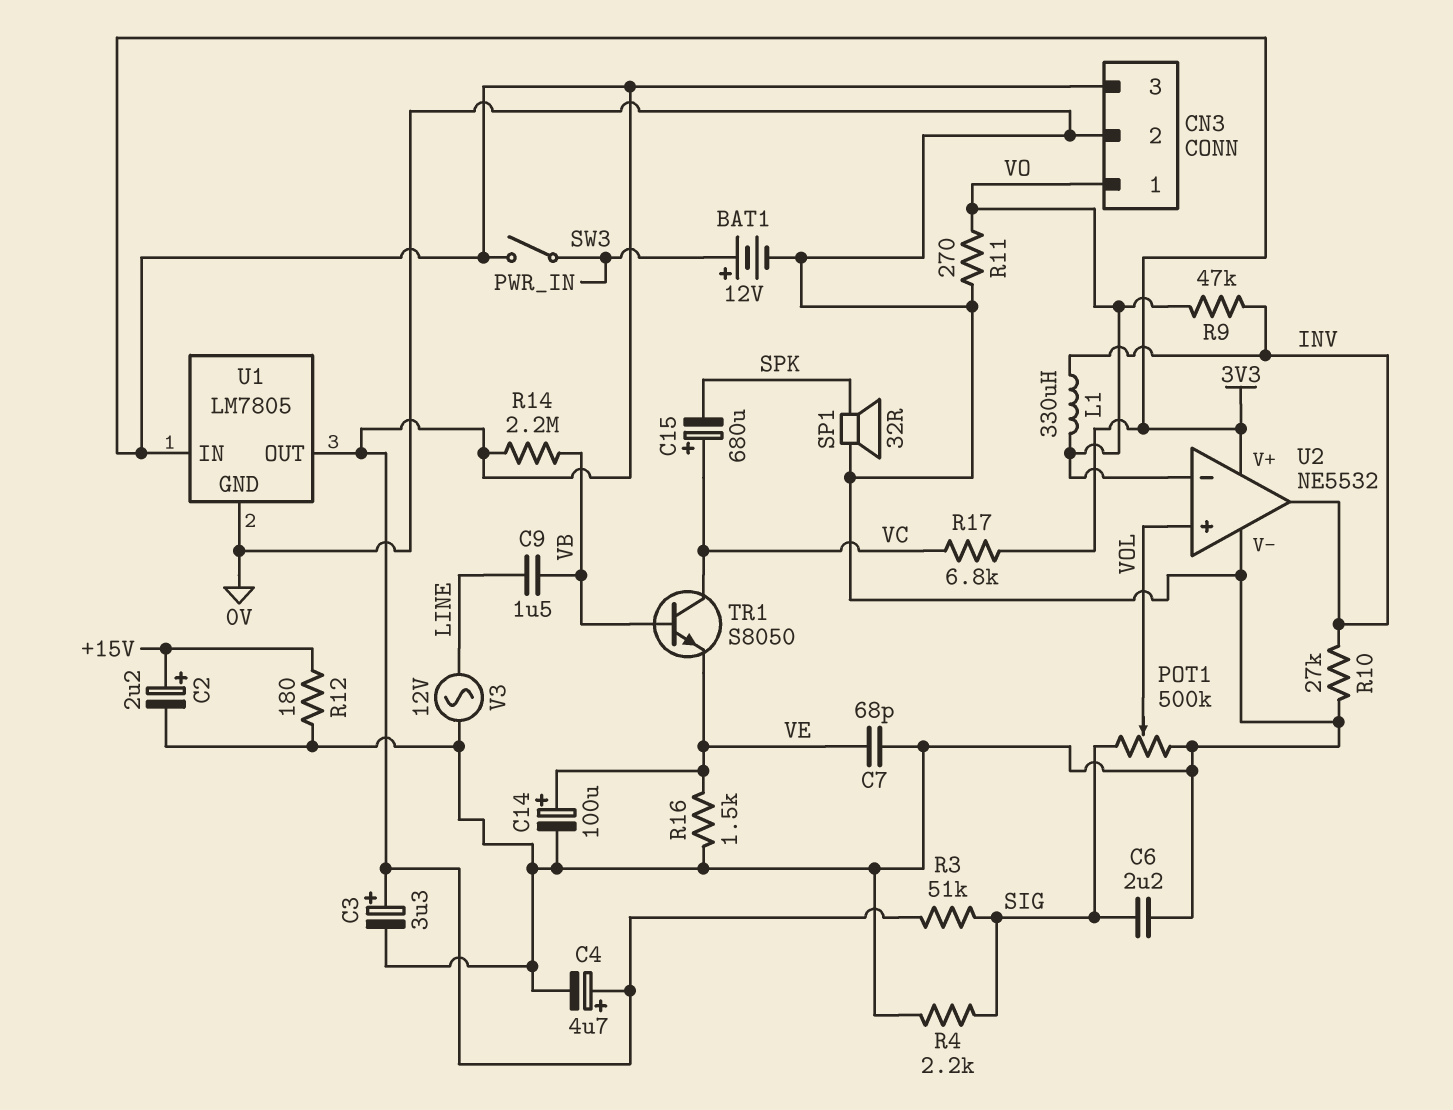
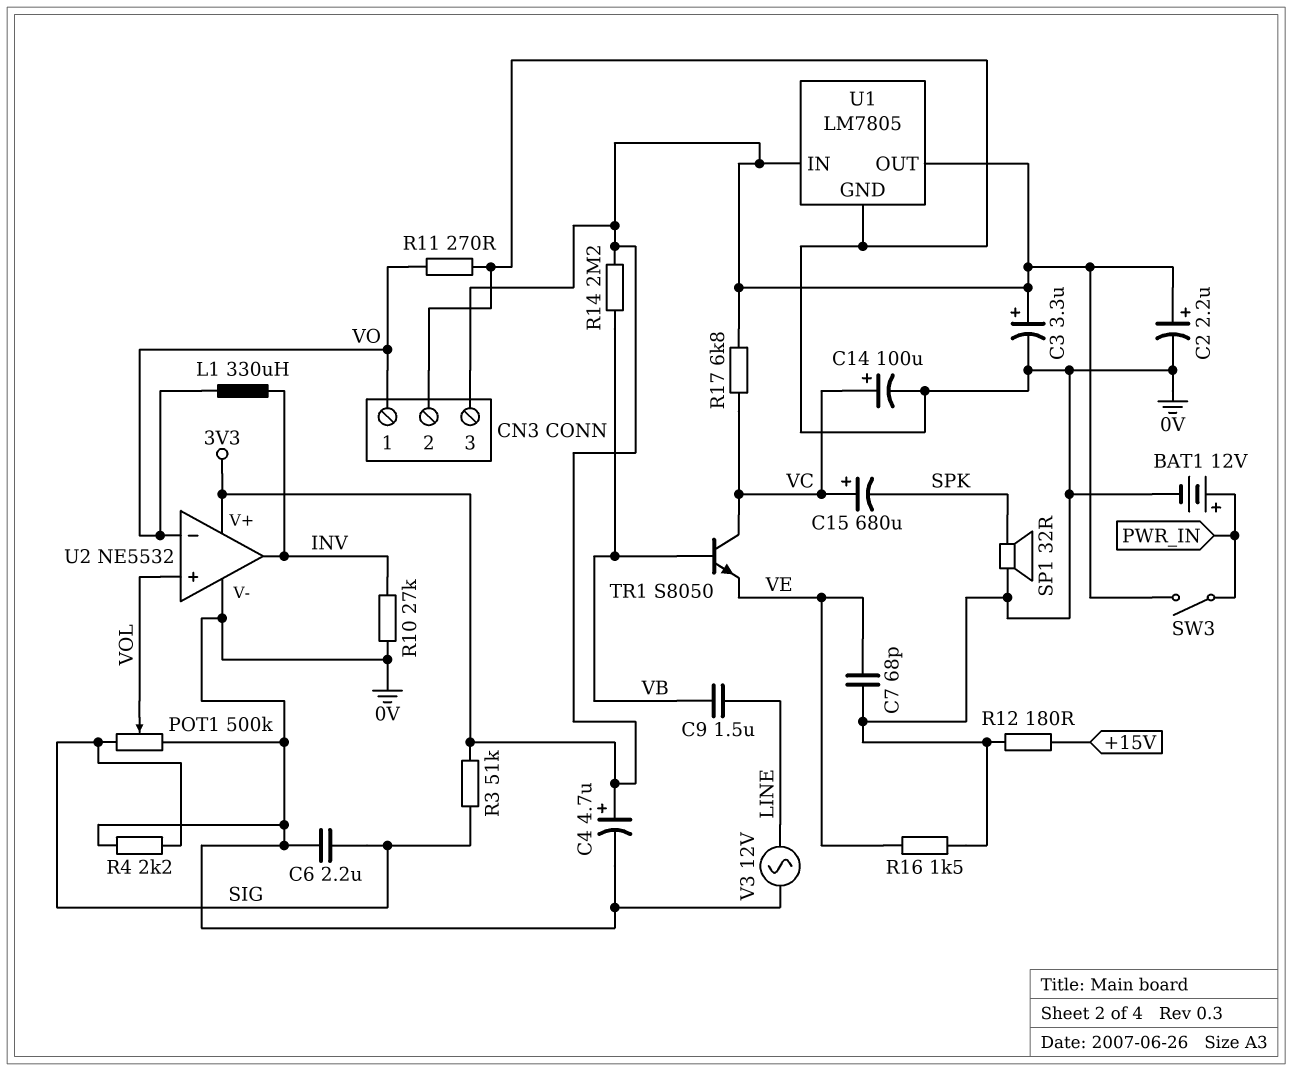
C2: 2.2uF (plus +15V, minus 0V) -> 2.2uF (plus 3V3, minus 0V)
C14: 100uF (plus VE, minus 0V) -> 100uF (plus VC, minus 0V)
R9: 47k (INV, VO) -> none

